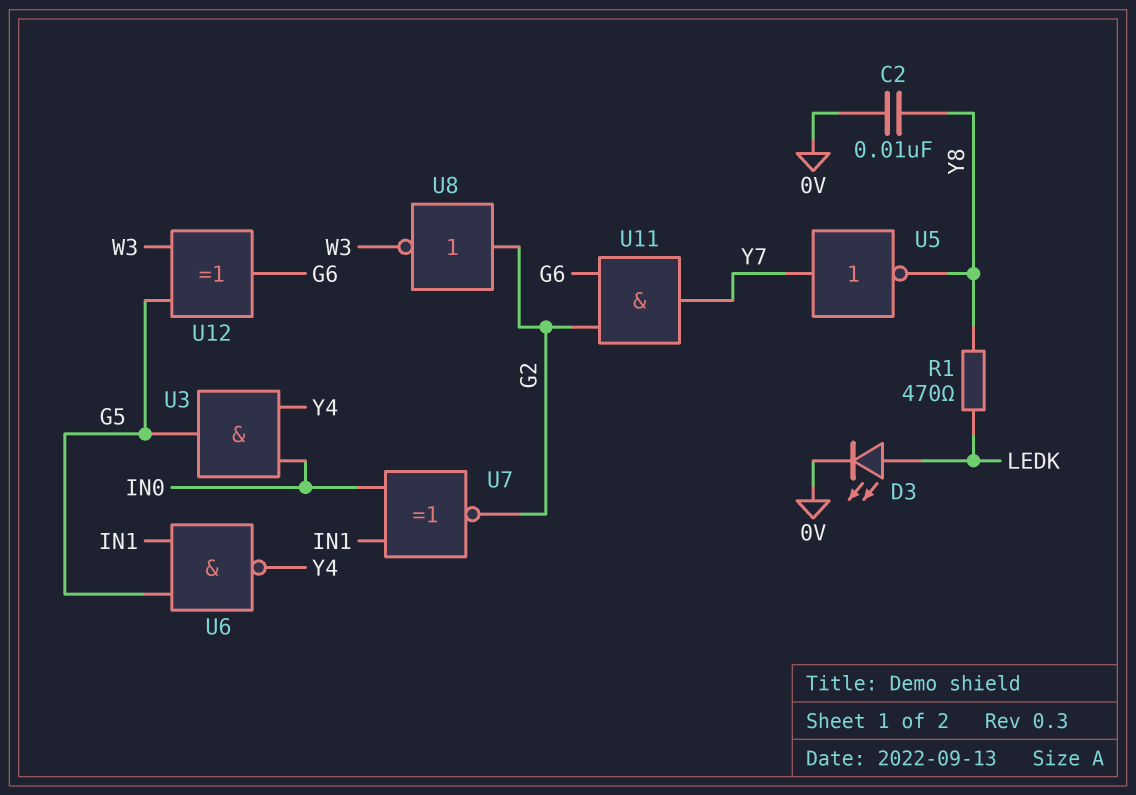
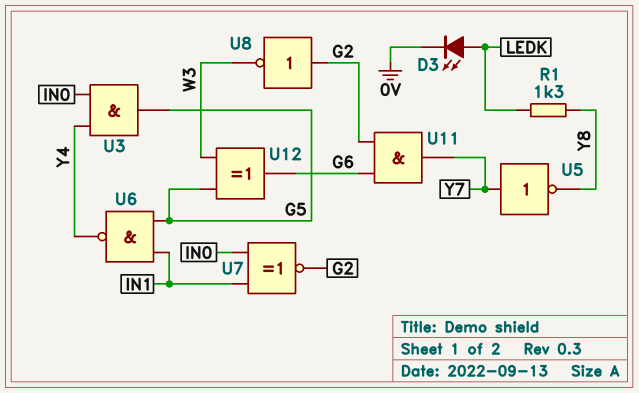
C2: 10nF (0V, Y8) -> none
R1: 470 (LEDK, Y8) -> 1.3k (LEDK, Y8)

